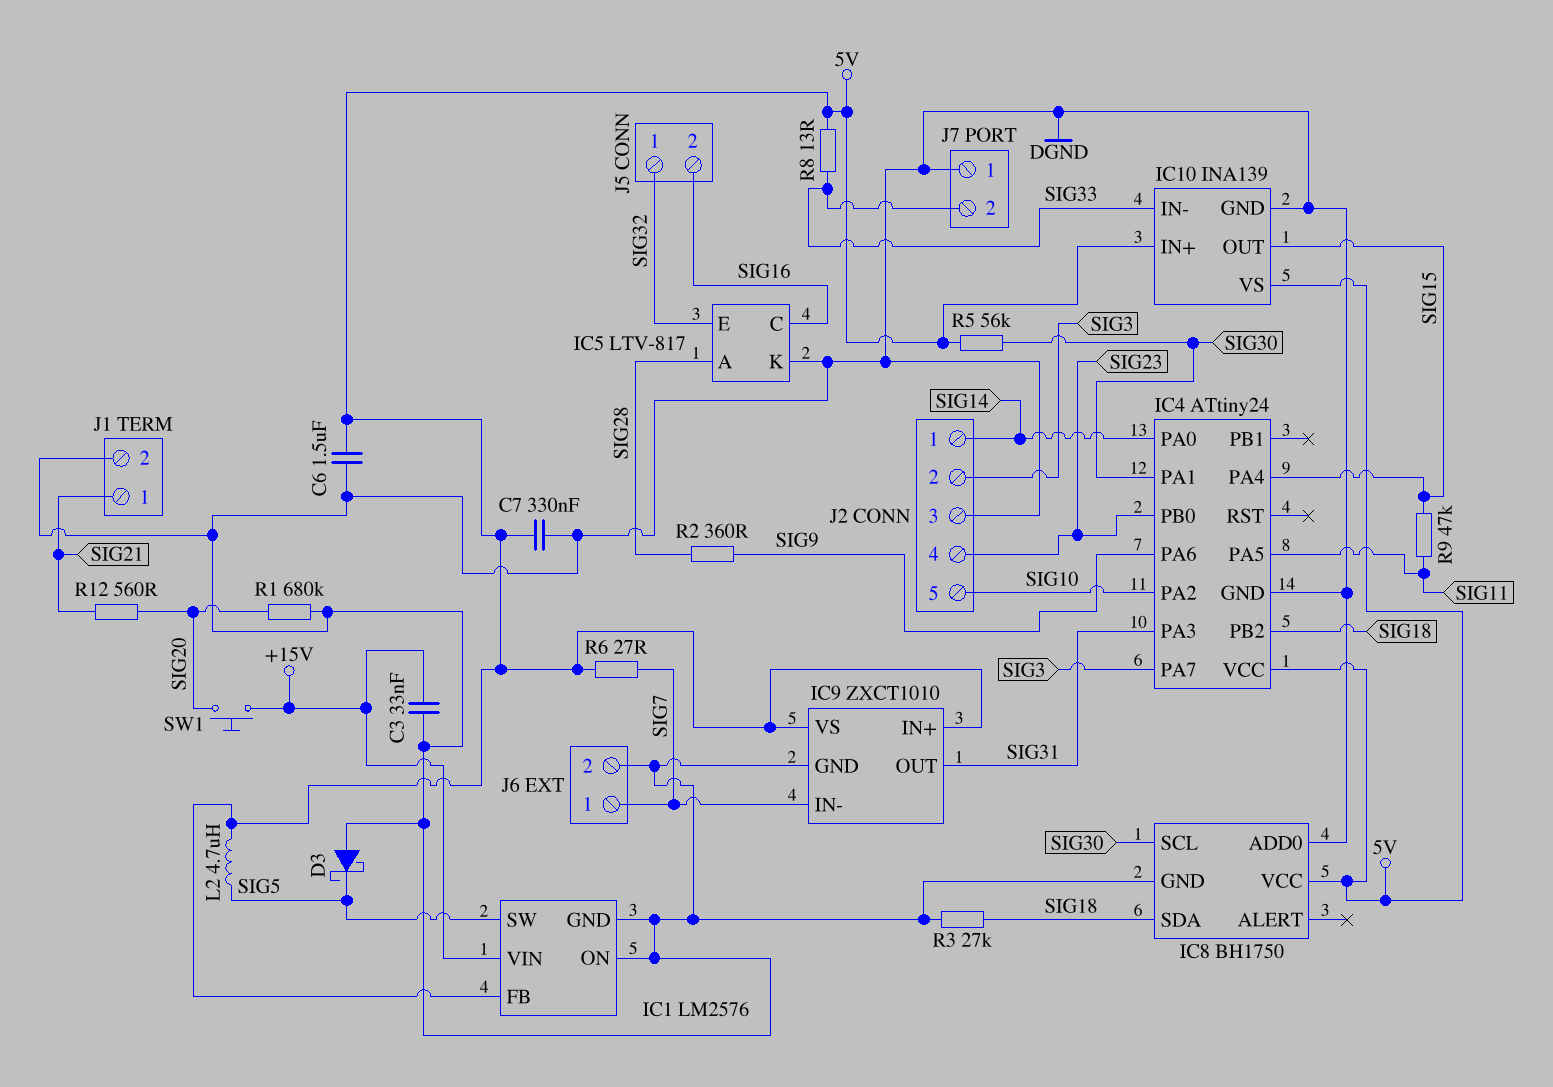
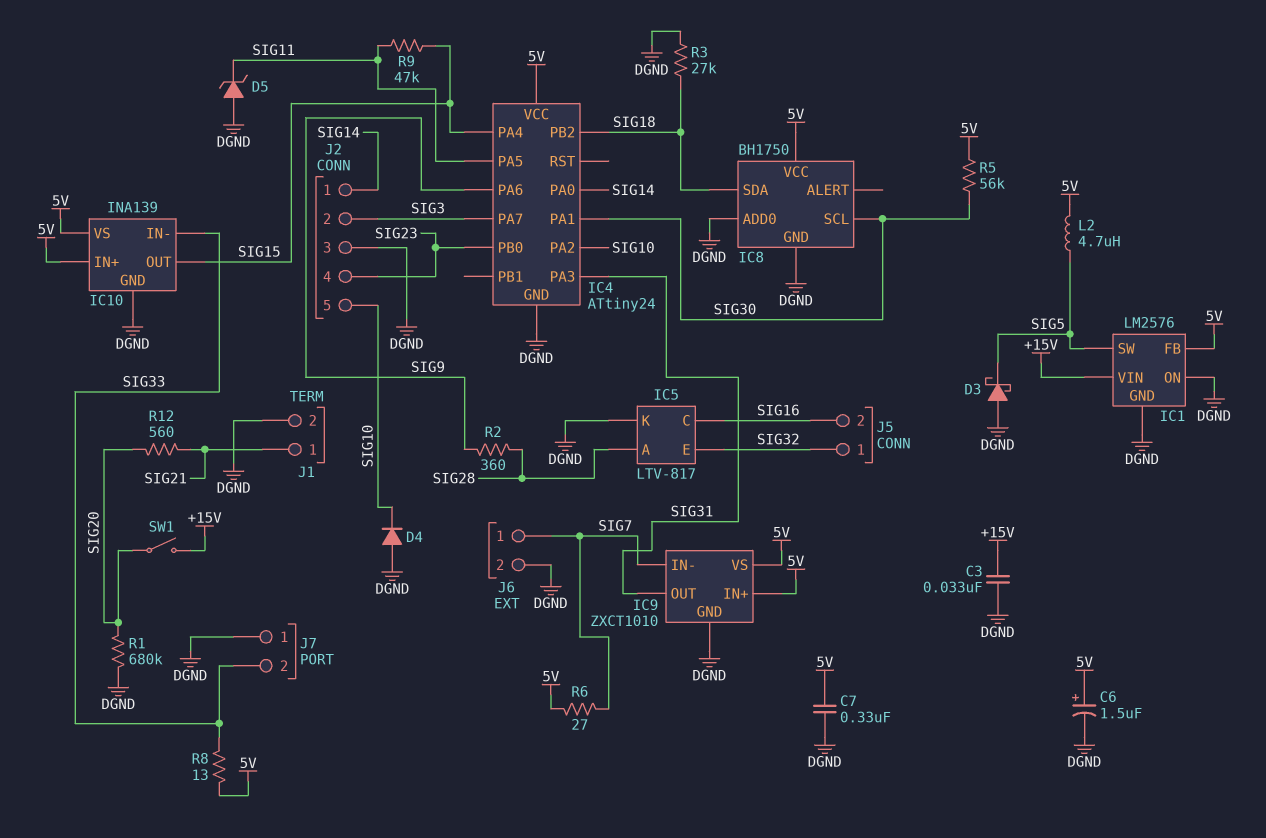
C6: 1.5uF (5V, DGND) -> 1.5uF (plus 5V, minus DGND)
D4: none -> diode (A DGND, K SIG10)
D5: none -> zener (A DGND, K SIG11)
SW1: button (+15V, SIG20) -> switch (+15V, SIG20)

